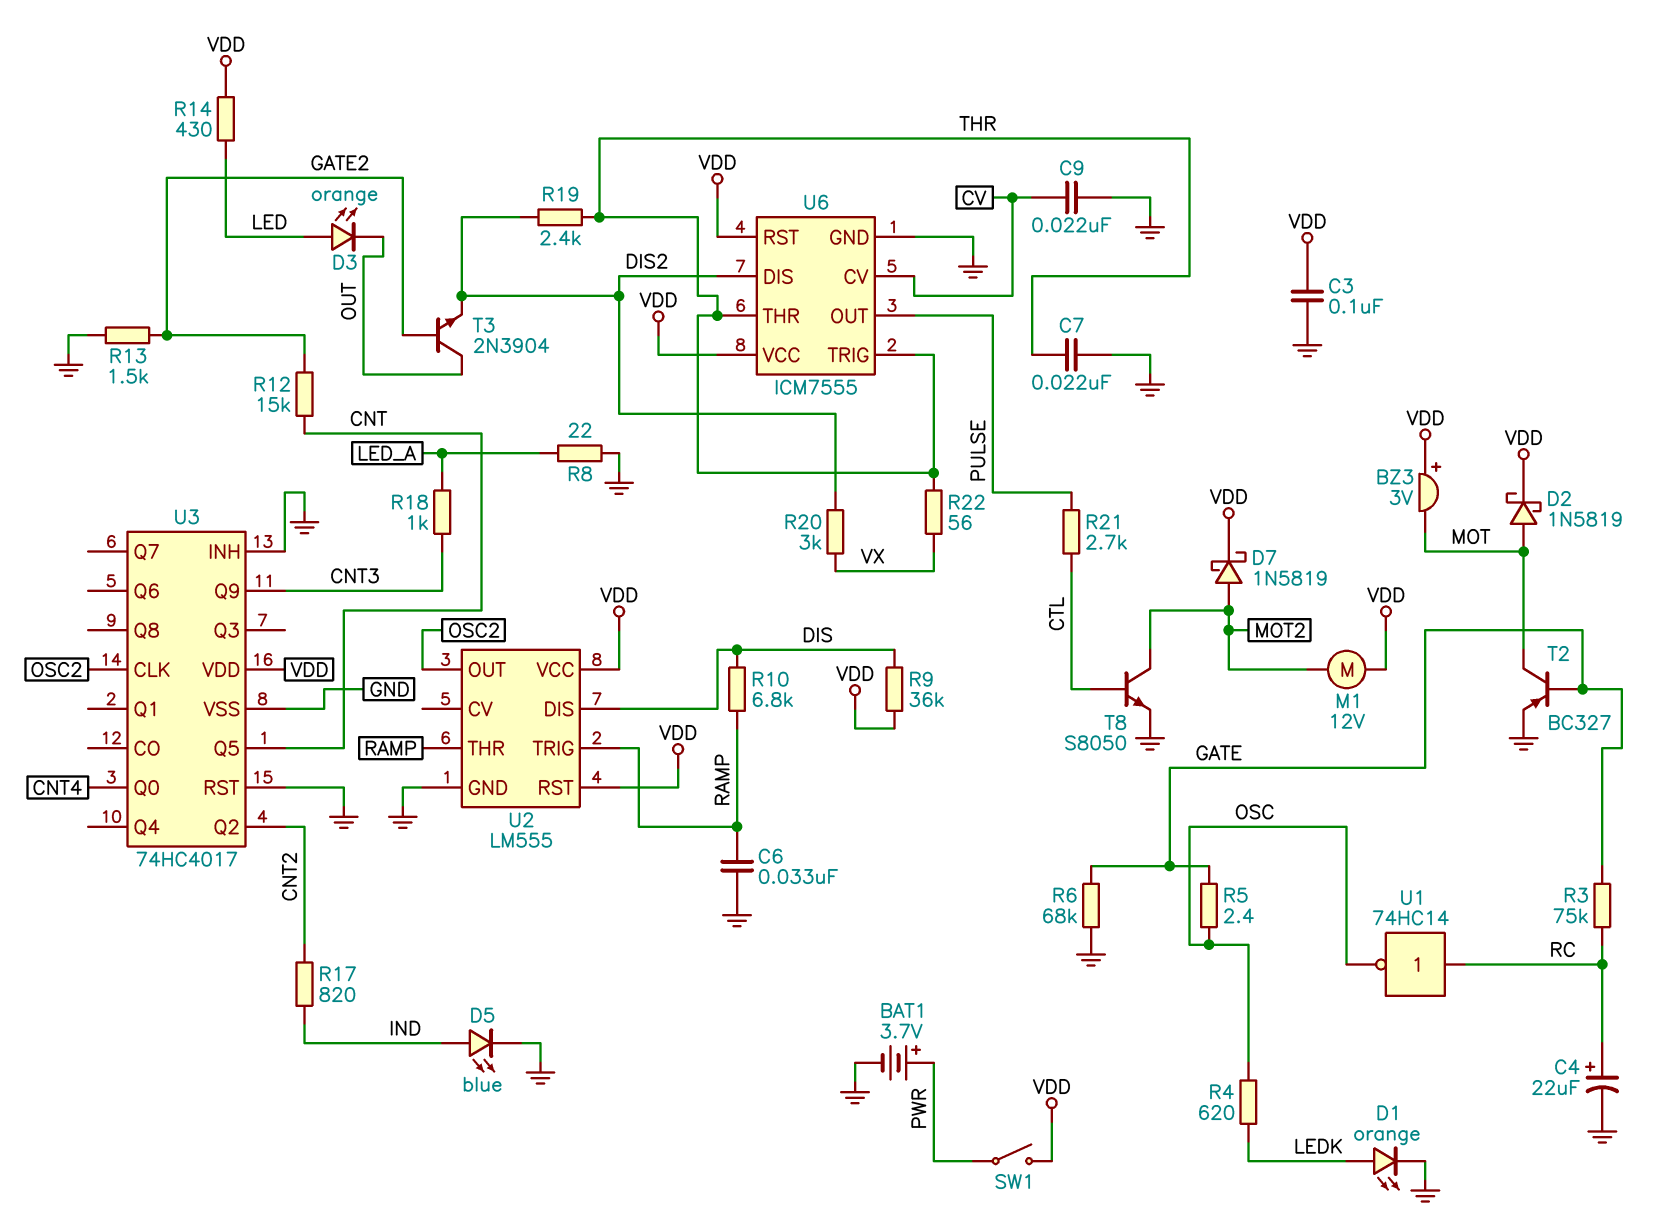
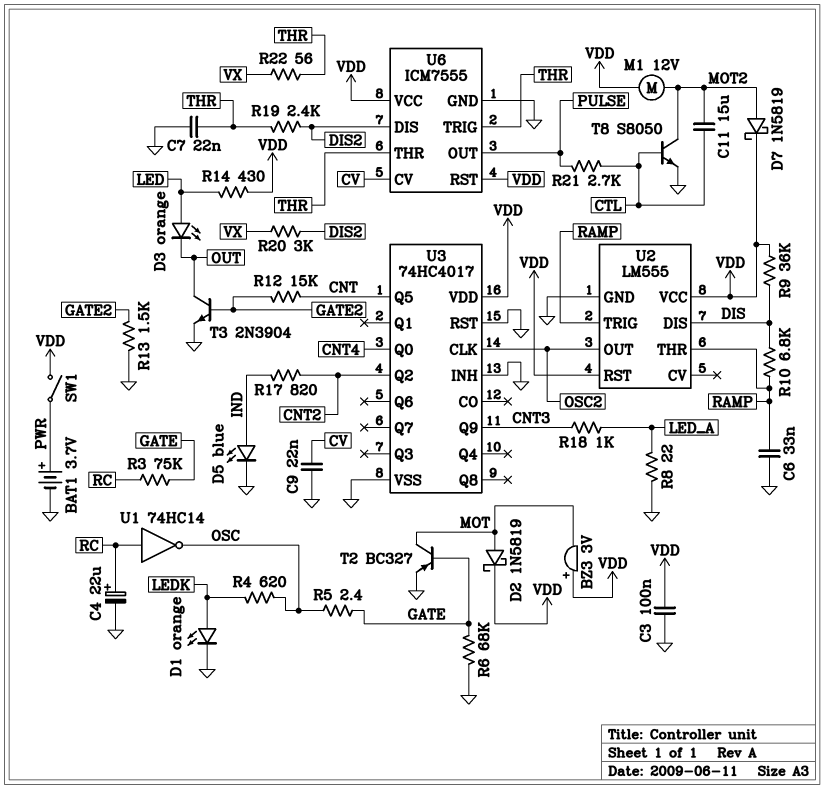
C11: none -> 15uF (CTL, MOT2)
T3: NPN 2N3904 (B GATE2, C OUT, E DIS2) -> NPN 2N3904 (B GATE2, C OUT, E GND)

